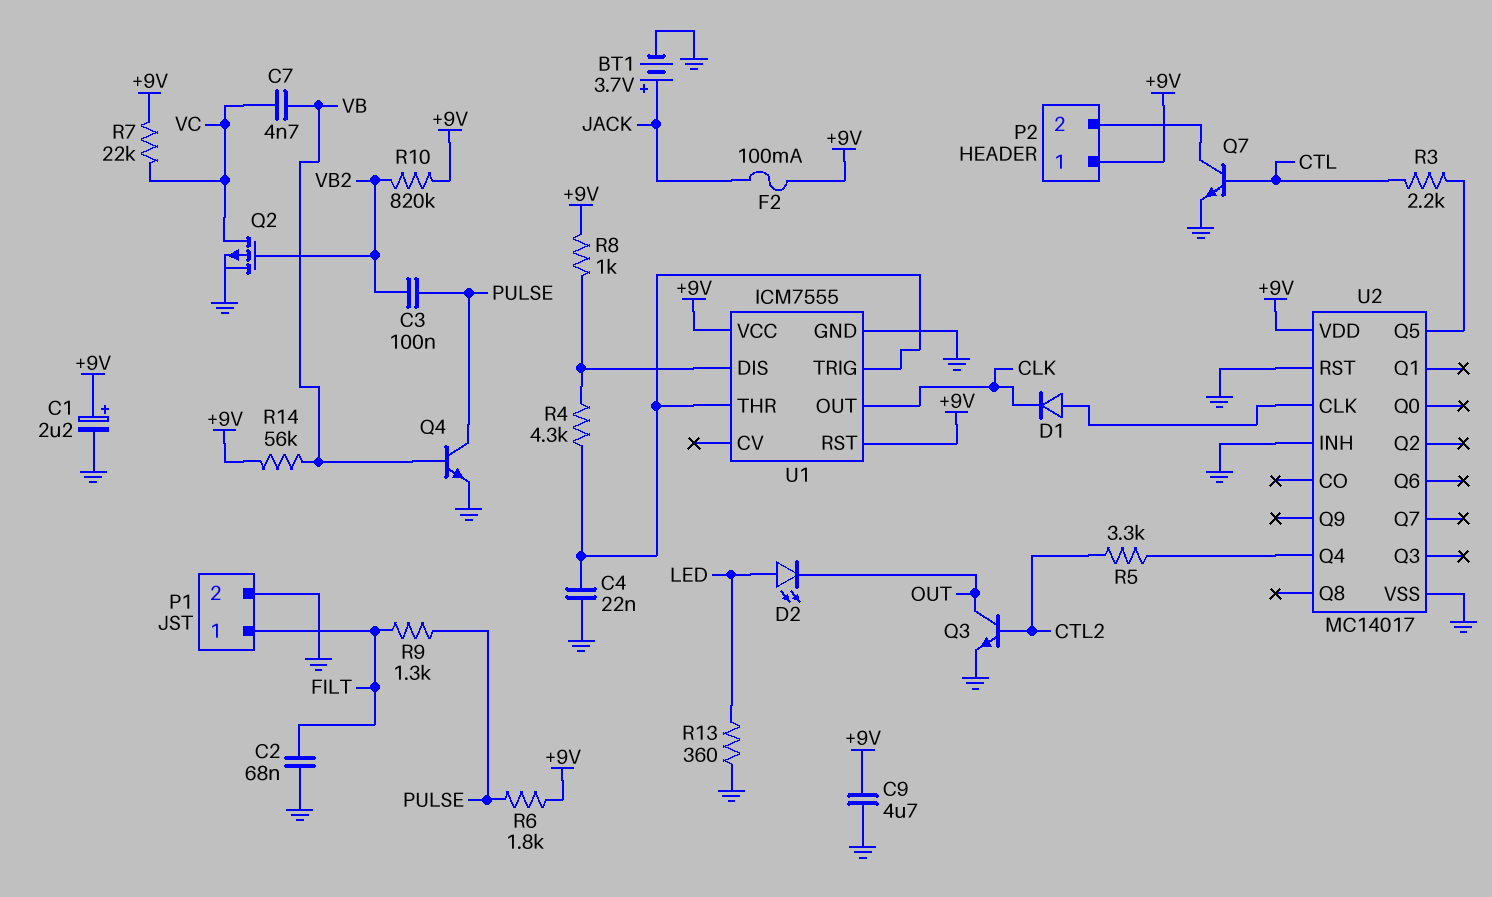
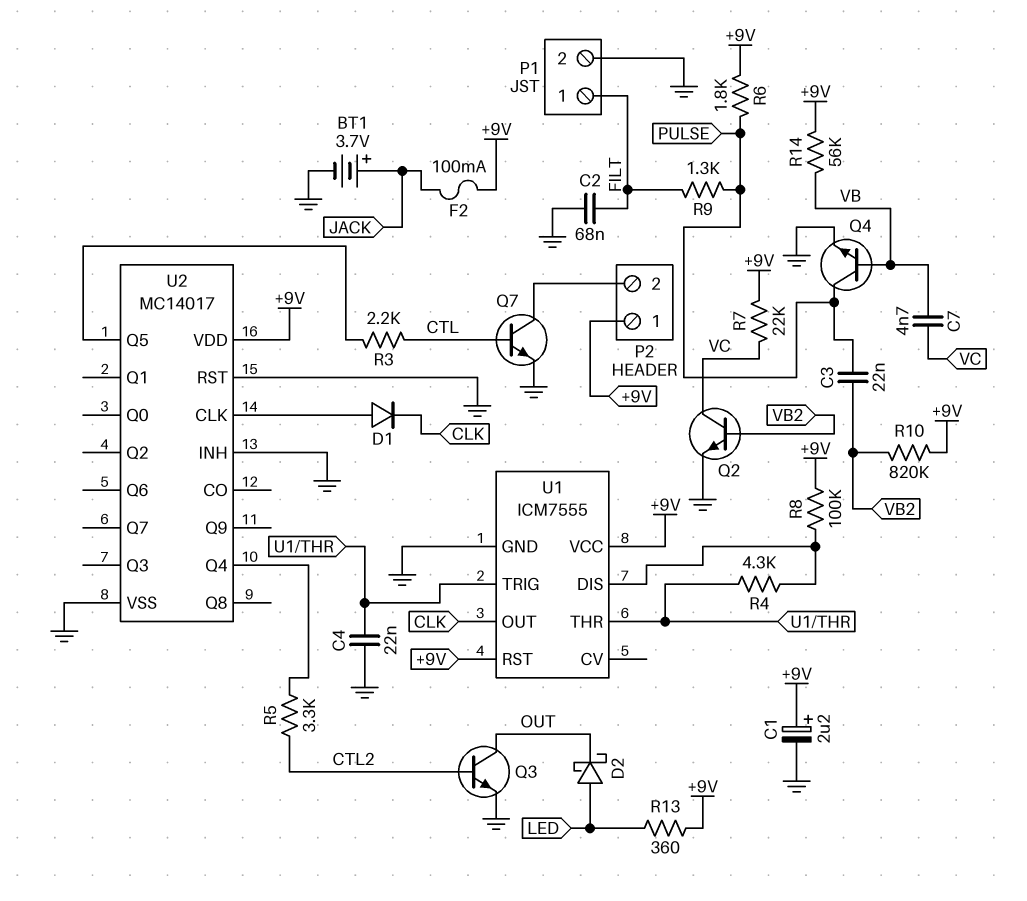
C3: 100nF (PULSE, VB2) -> 22nF (PULSE, VB2)
C9: 4.7uF (+9V, GND) -> none
D2: LED (A LED, K OUT) -> schottky (A LED, K OUT)
Q2: PMOS (G VB2, D VC, S GND) -> NPN (B VB2, C VC, E GND)
R8: 1k (+9V, U1/DIS) -> 100k (+9V, U1/DIS)
R13: 360 (GND, LED) -> 360 (+9V, LED)

